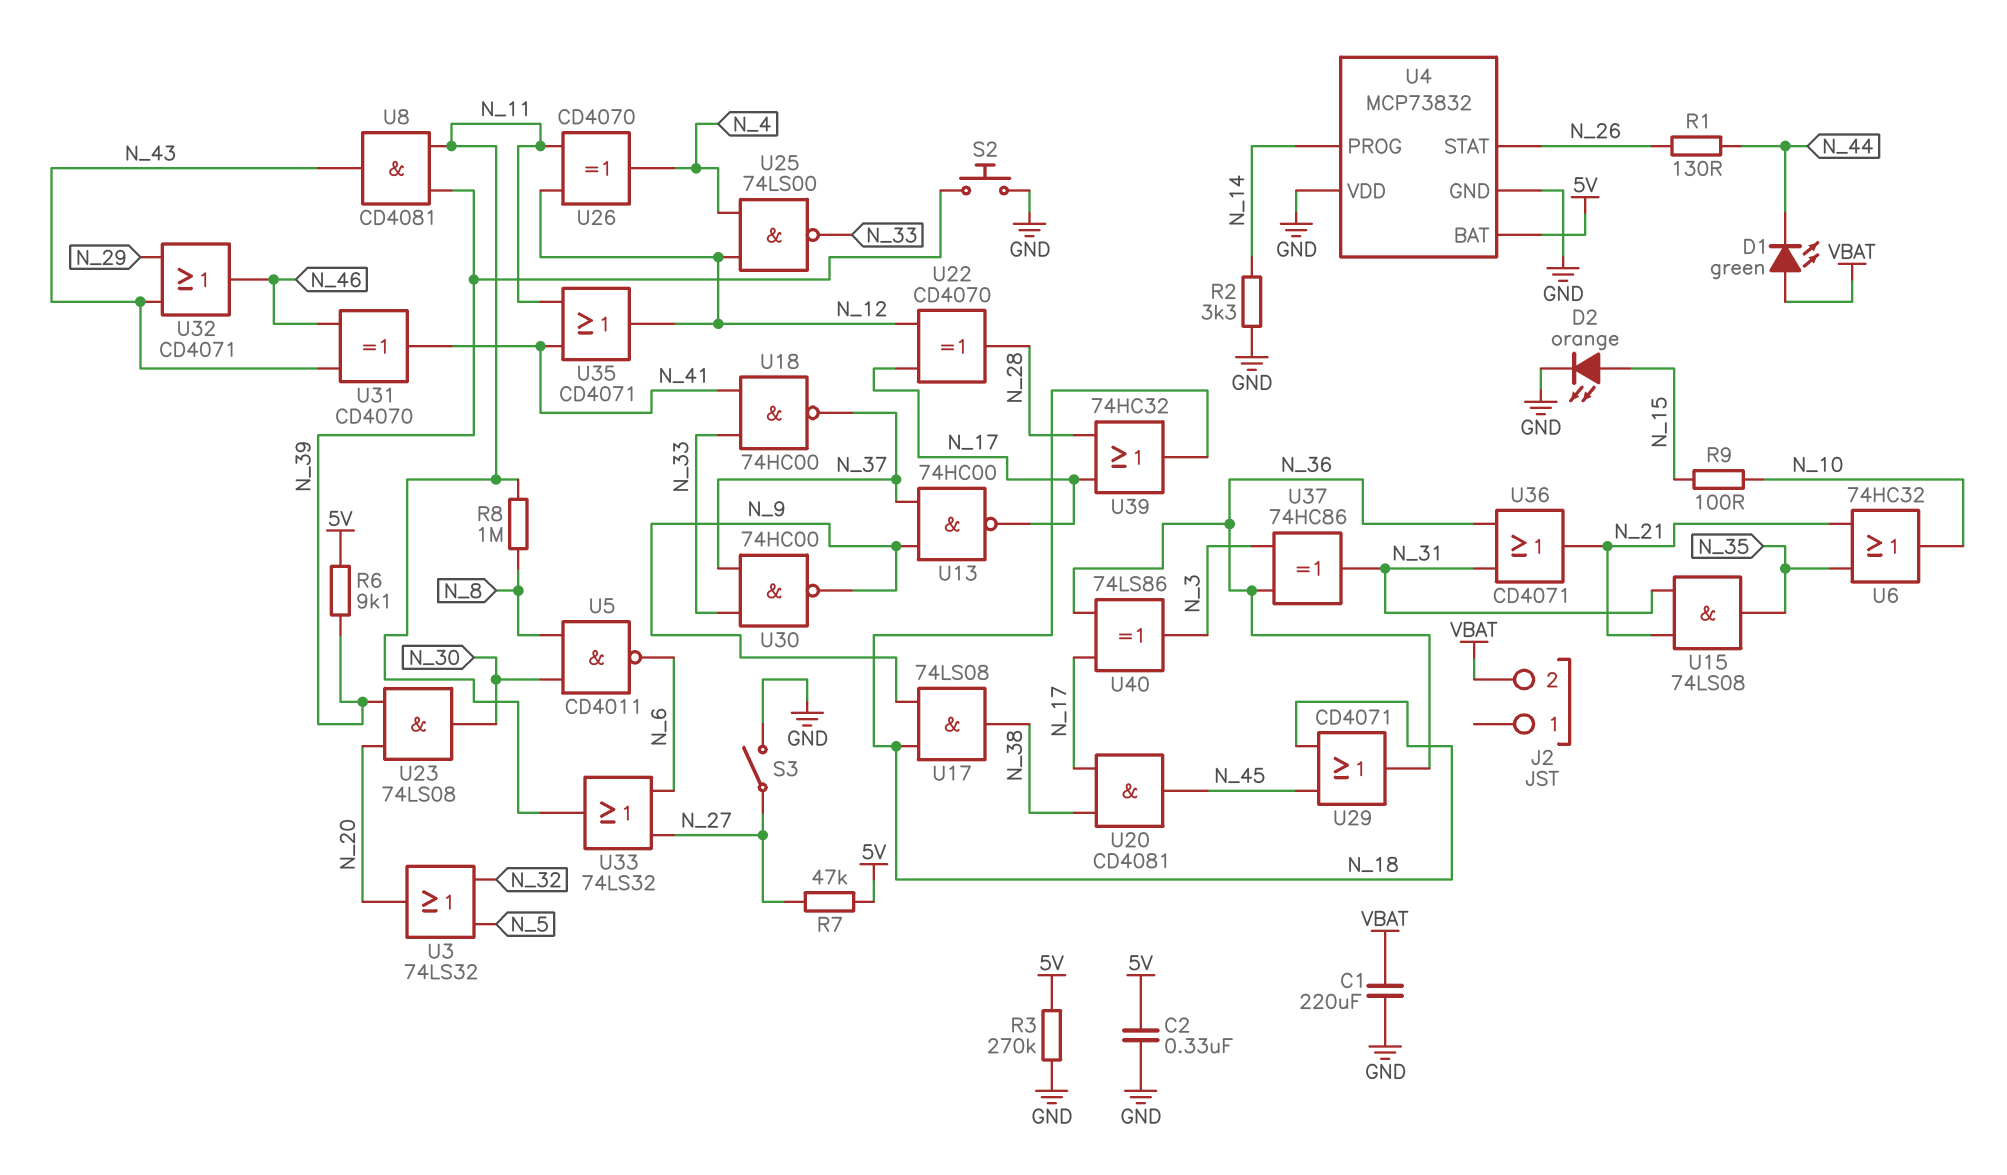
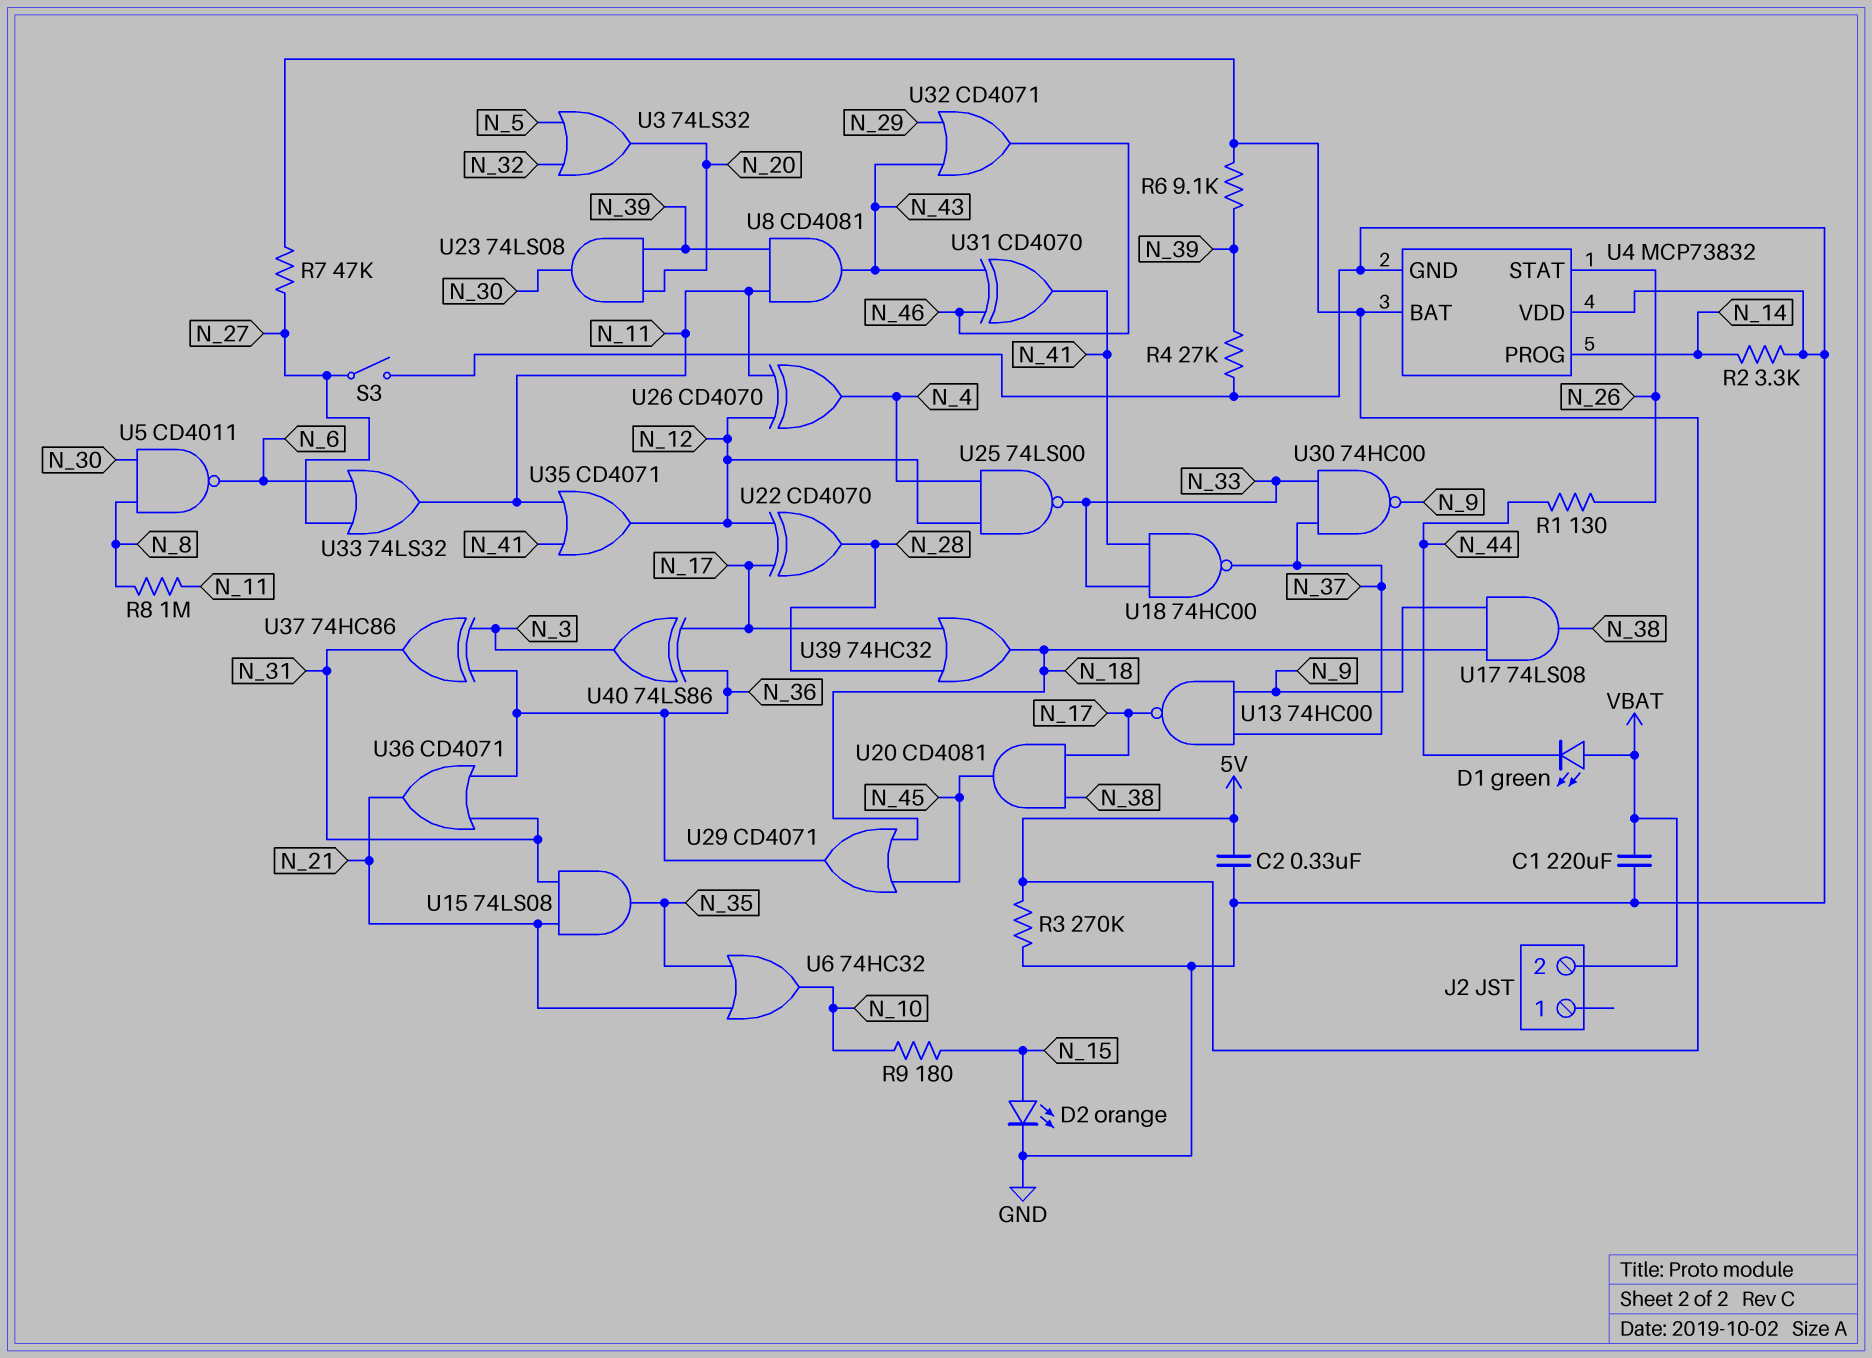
R4: none -> 27k (GND, N_39)
R9: 100 (N_10, N_15) -> 180 (N_10, N_15)
S2: button (GND, N_39) -> none

